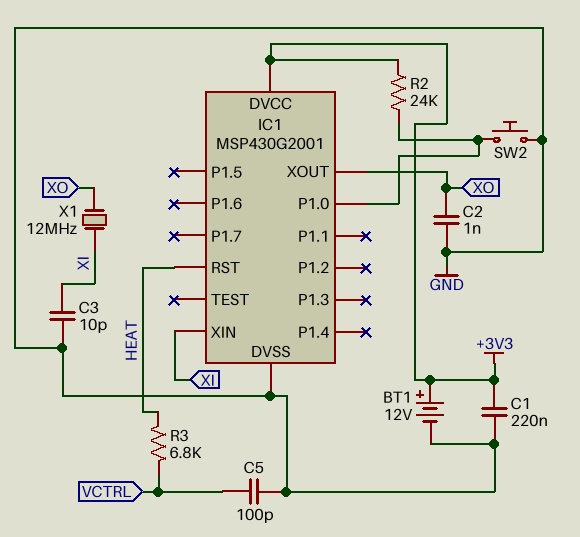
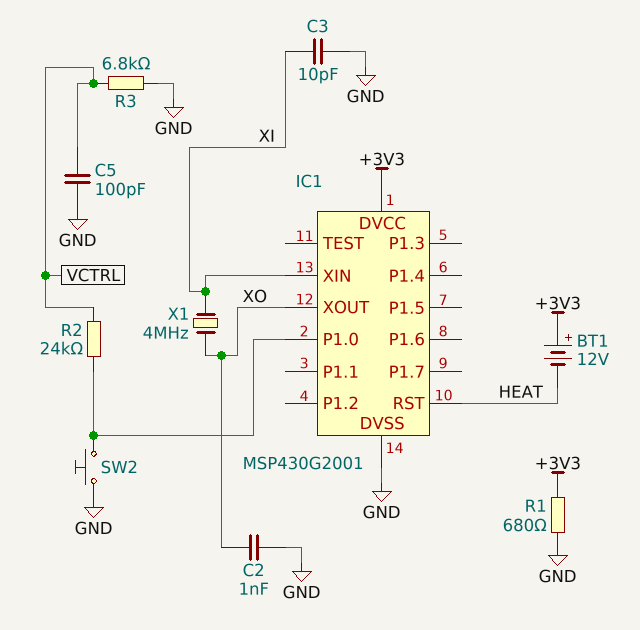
BT1: 12V (plus +3V3, minus GND) -> 12V (plus +3V3, minus HEAT)
C1: 220nF (+3V3, GND) -> none
R1: none -> 680 (+3V3, GND)
R2: 24k (+3V3, IC1/P1.0) -> 24k (IC1/P1.0, VCTRL)
R3: 6.8k (HEAT, VCTRL) -> 6.8k (GND, VCTRL)
X1: 12MHz (XI, XO) -> 4MHz (XI, XO)

